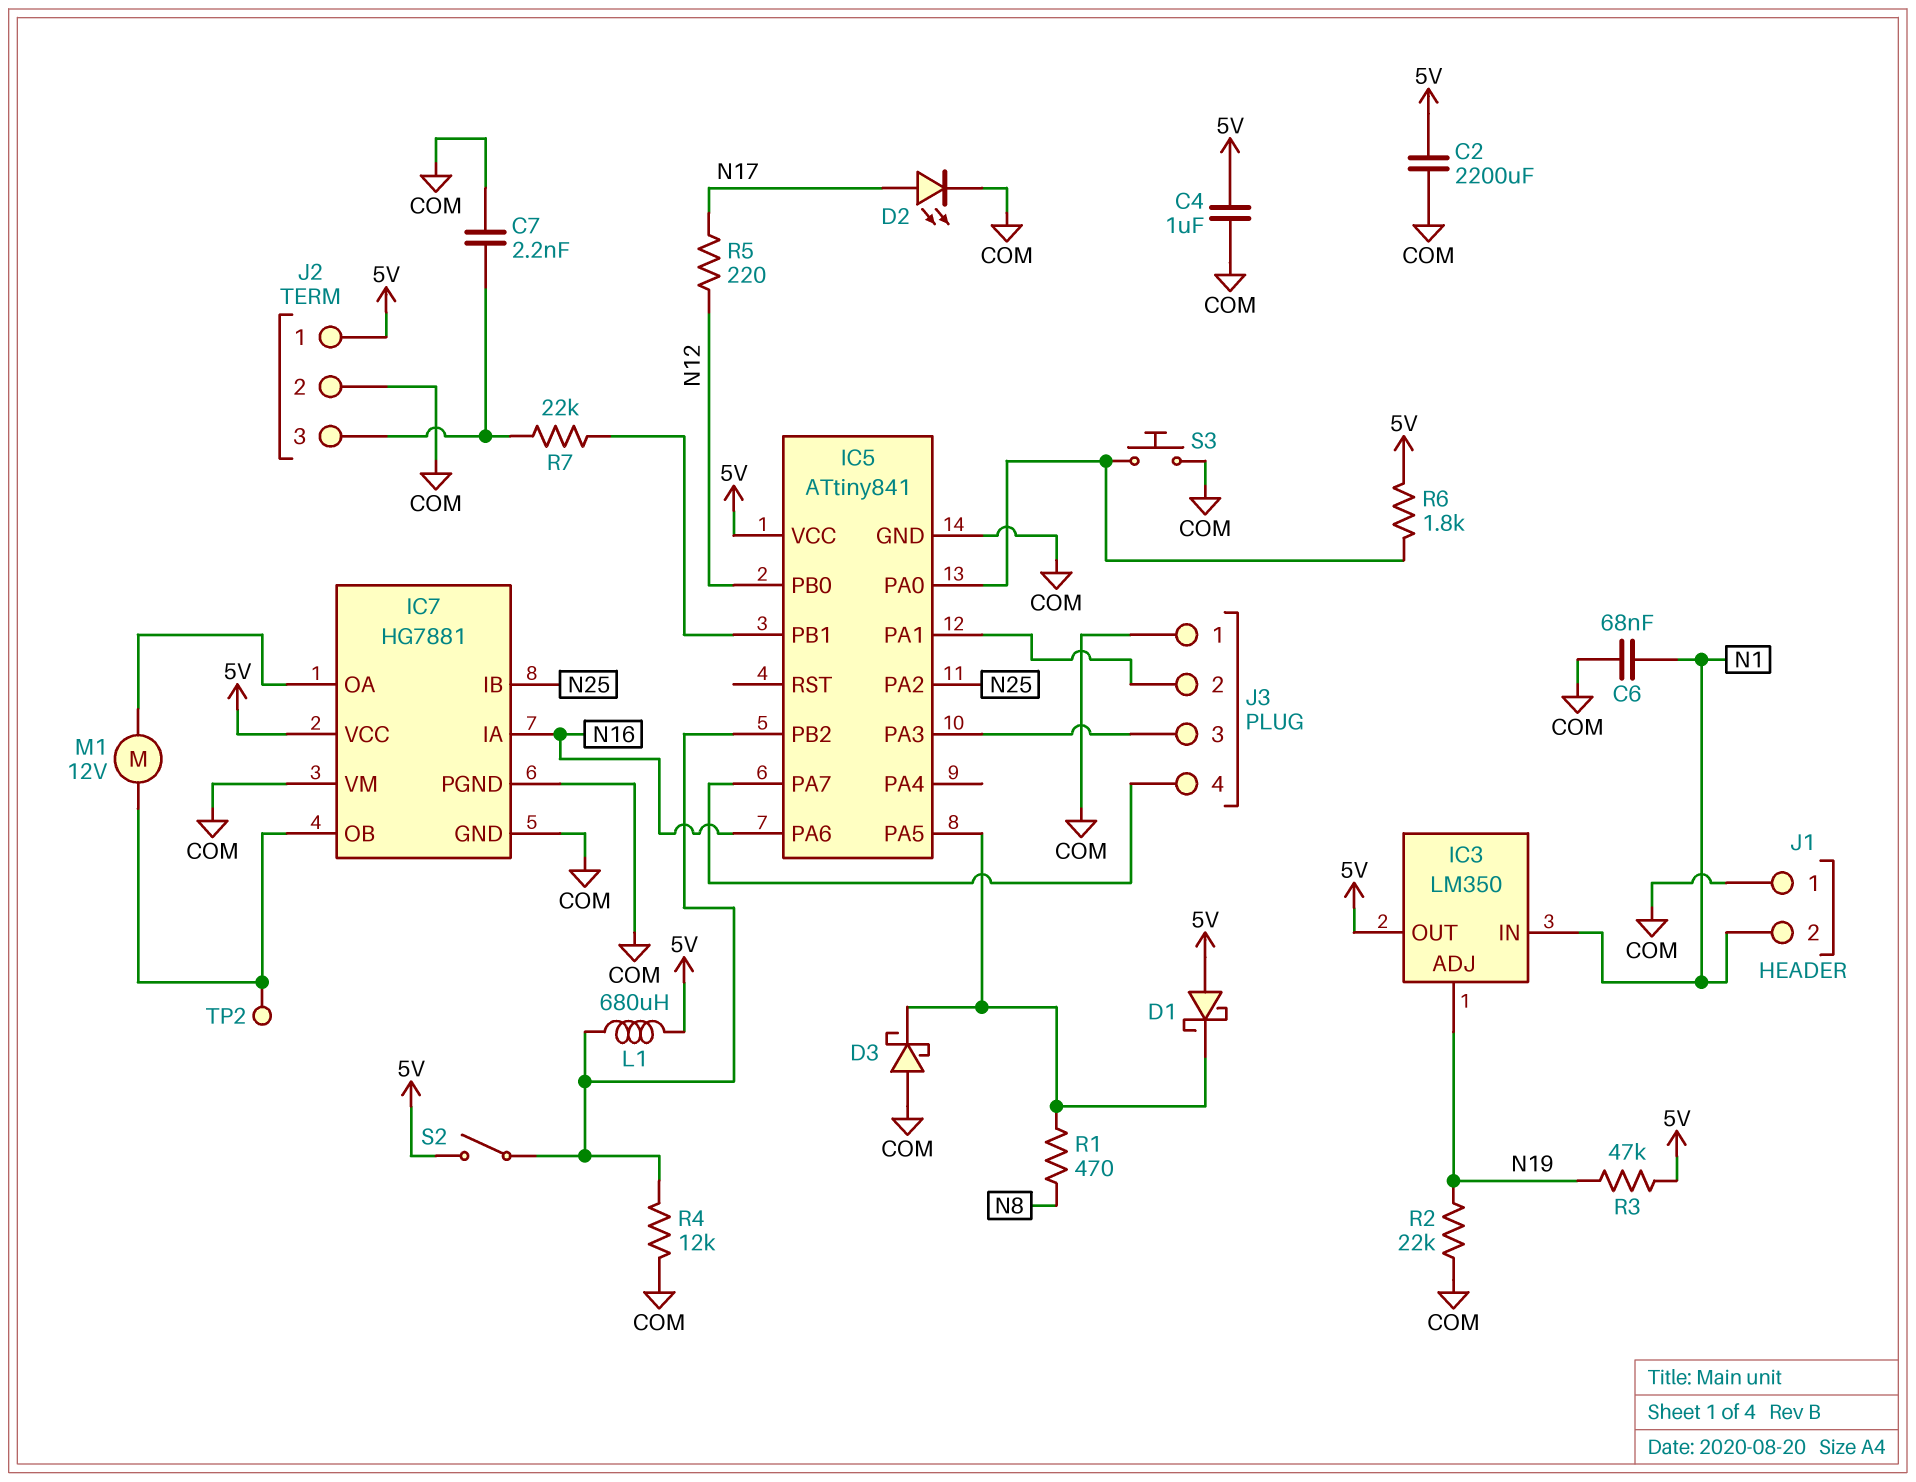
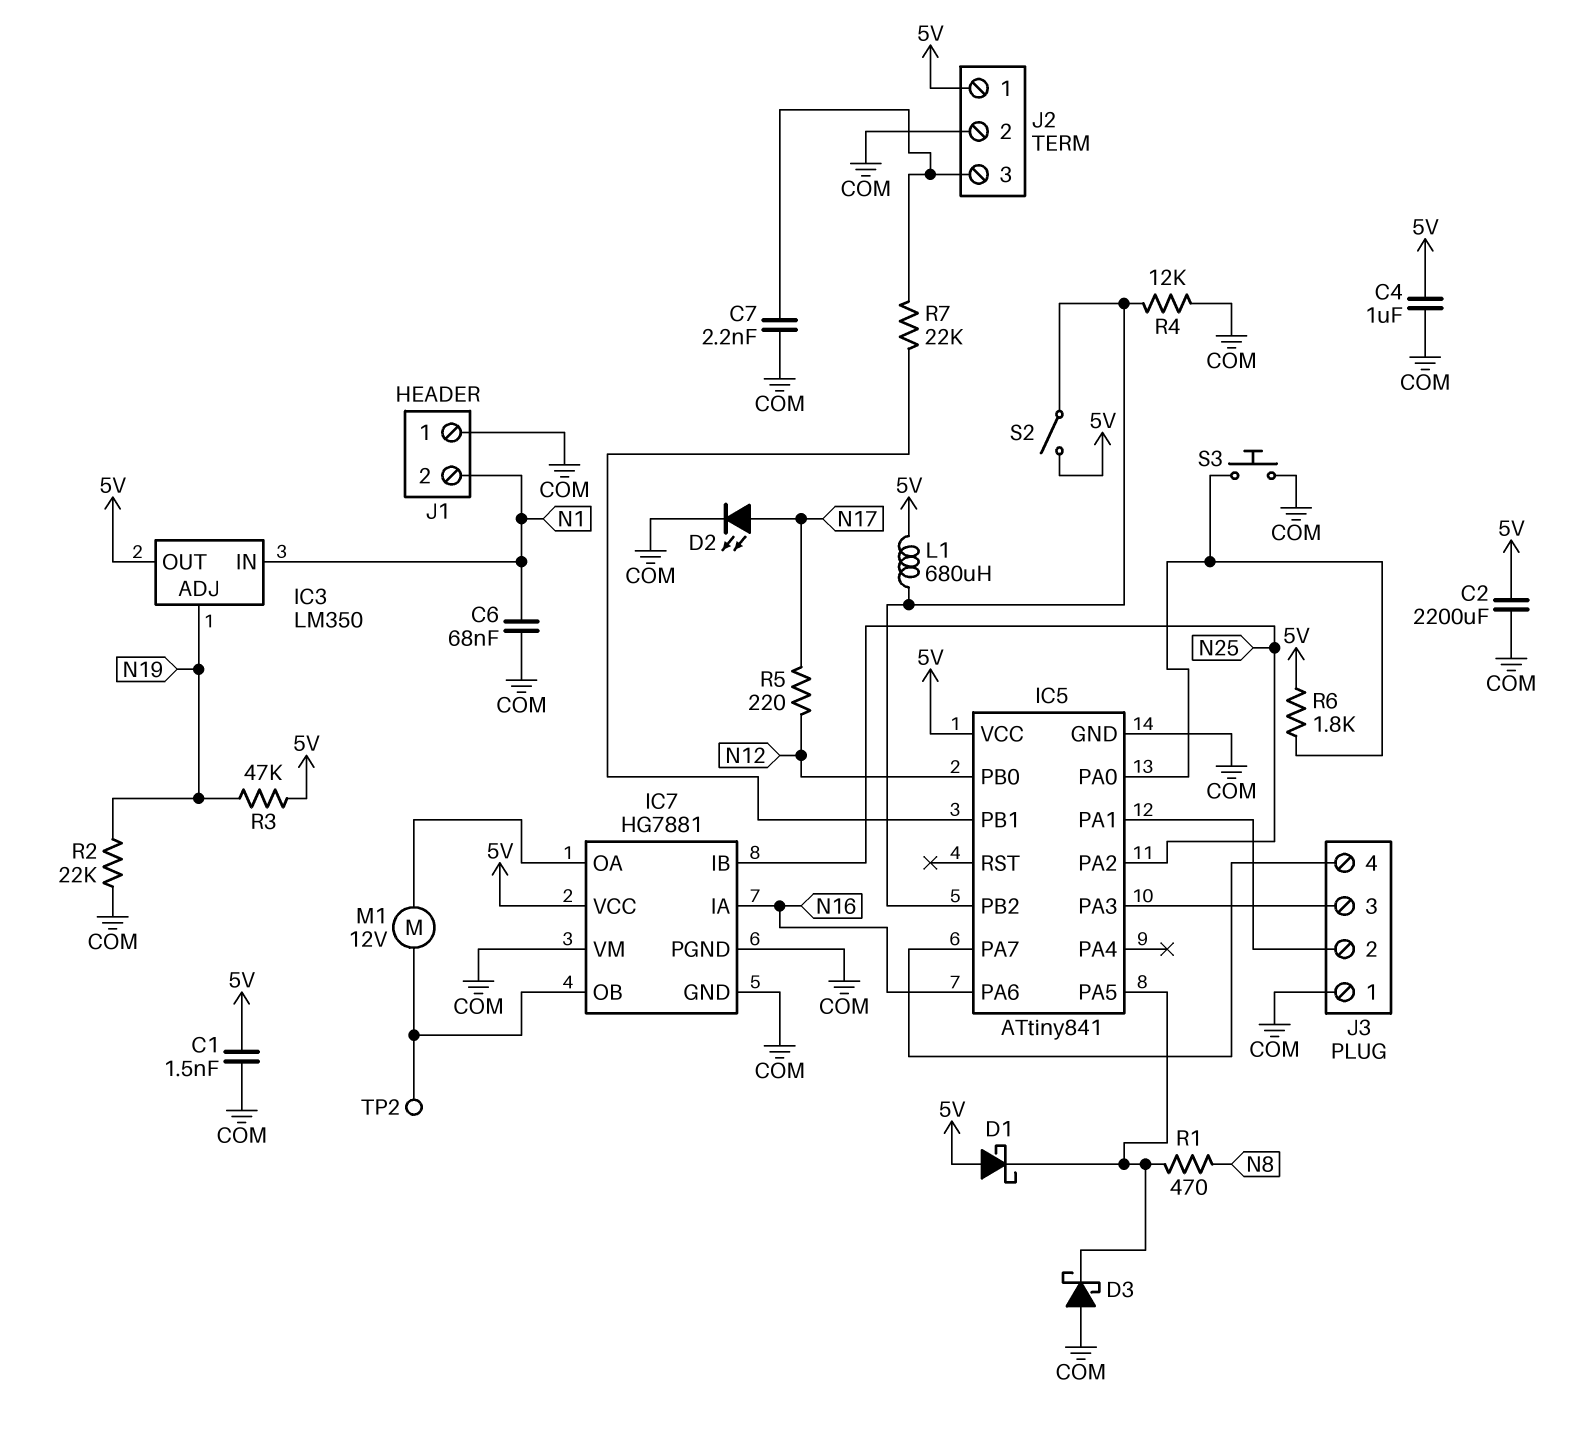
C1: none -> 1.5nF (5V, COM)

